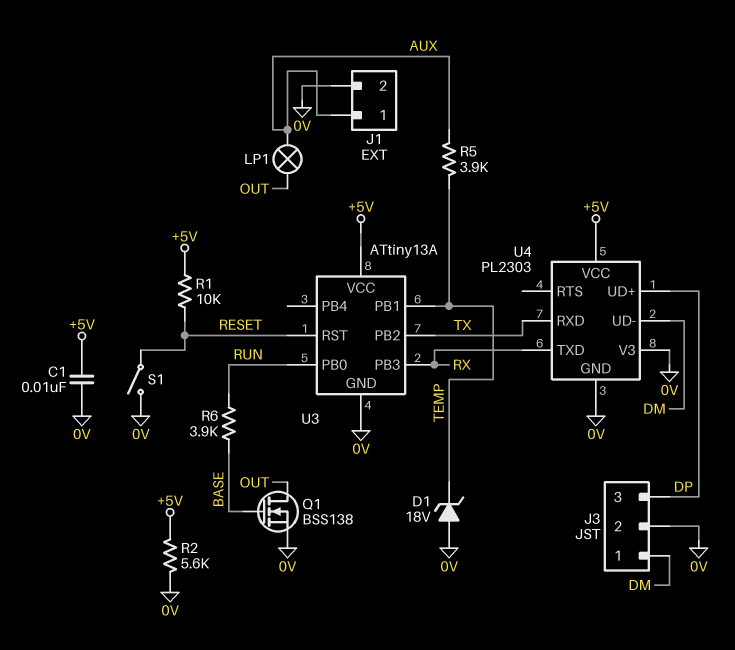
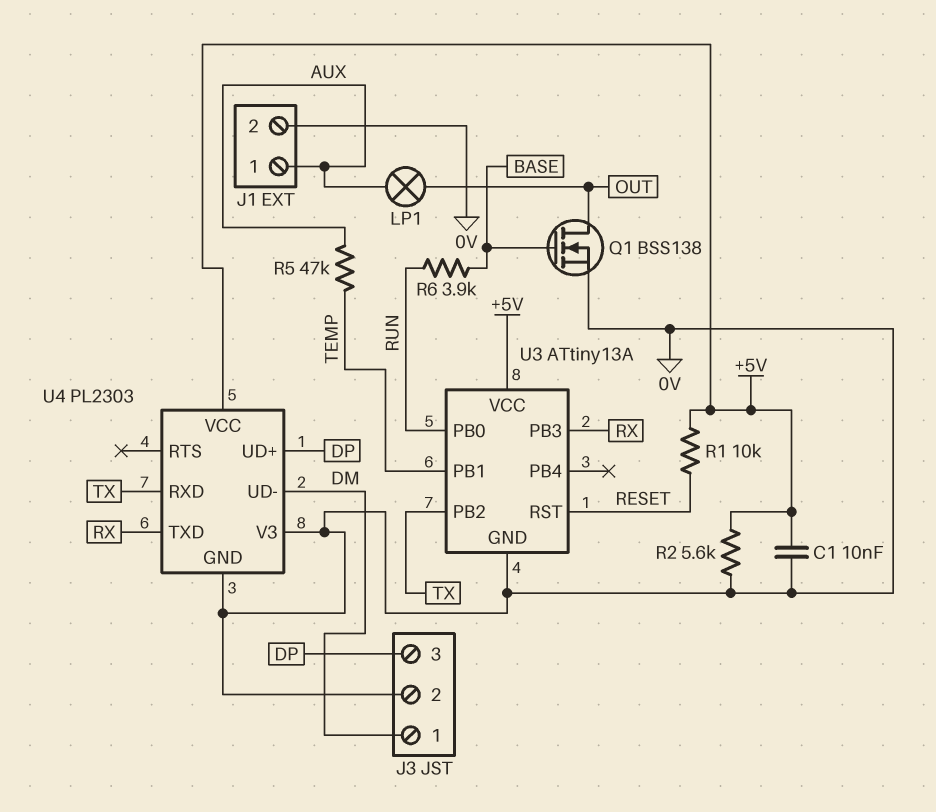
D1: zener 18V (A 0V, K TEMP) -> none
R5: 3.9k (AUX, TEMP) -> 47k (AUX, TEMP)
S1: switch (0V, RESET) -> none

